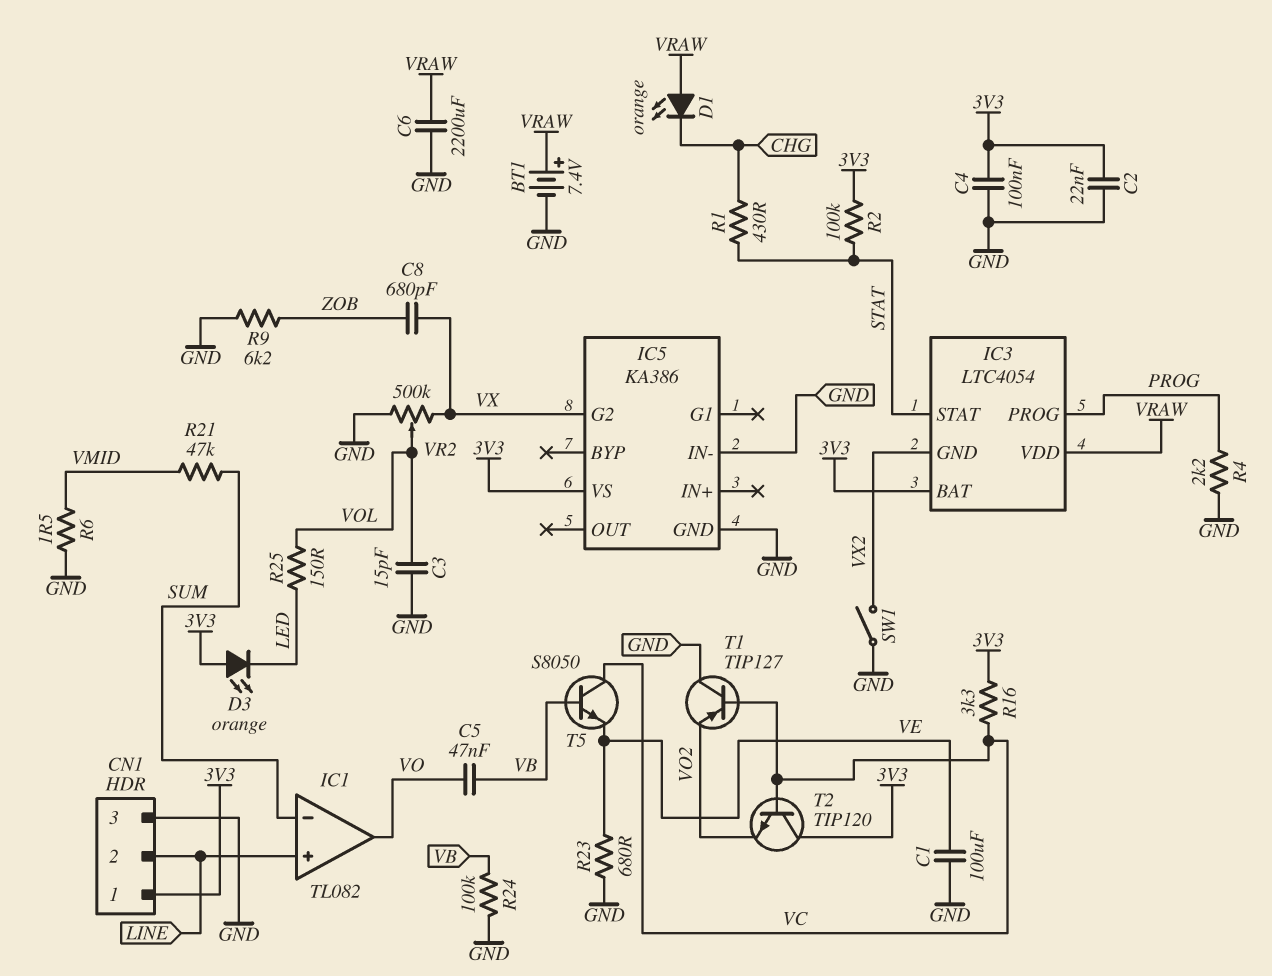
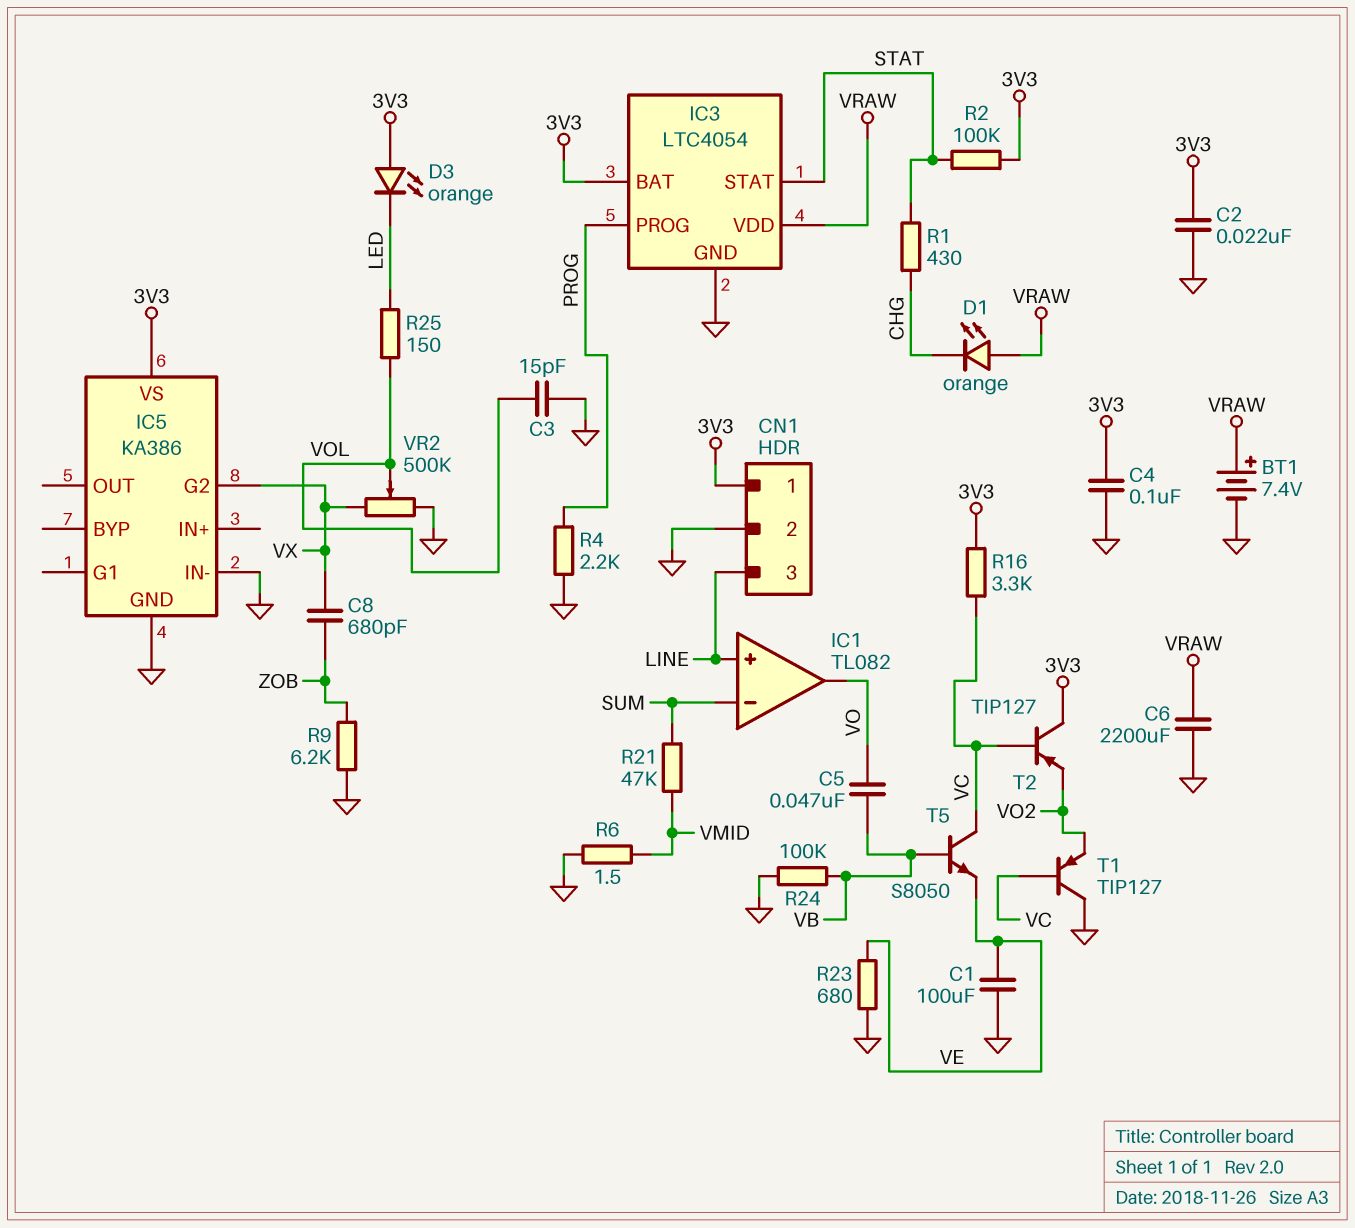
CN1 pin 2: LINE -> GND
CN1 pin 3: GND -> LINE
IC3 pin GND: VX2 -> GND
SW1: switch (GND, VX2) -> none
T2: NPN TIP120 (B VC, C 3V3, E VO2) -> PNP TIP127 (B VC, C 3V3, E VO2)

